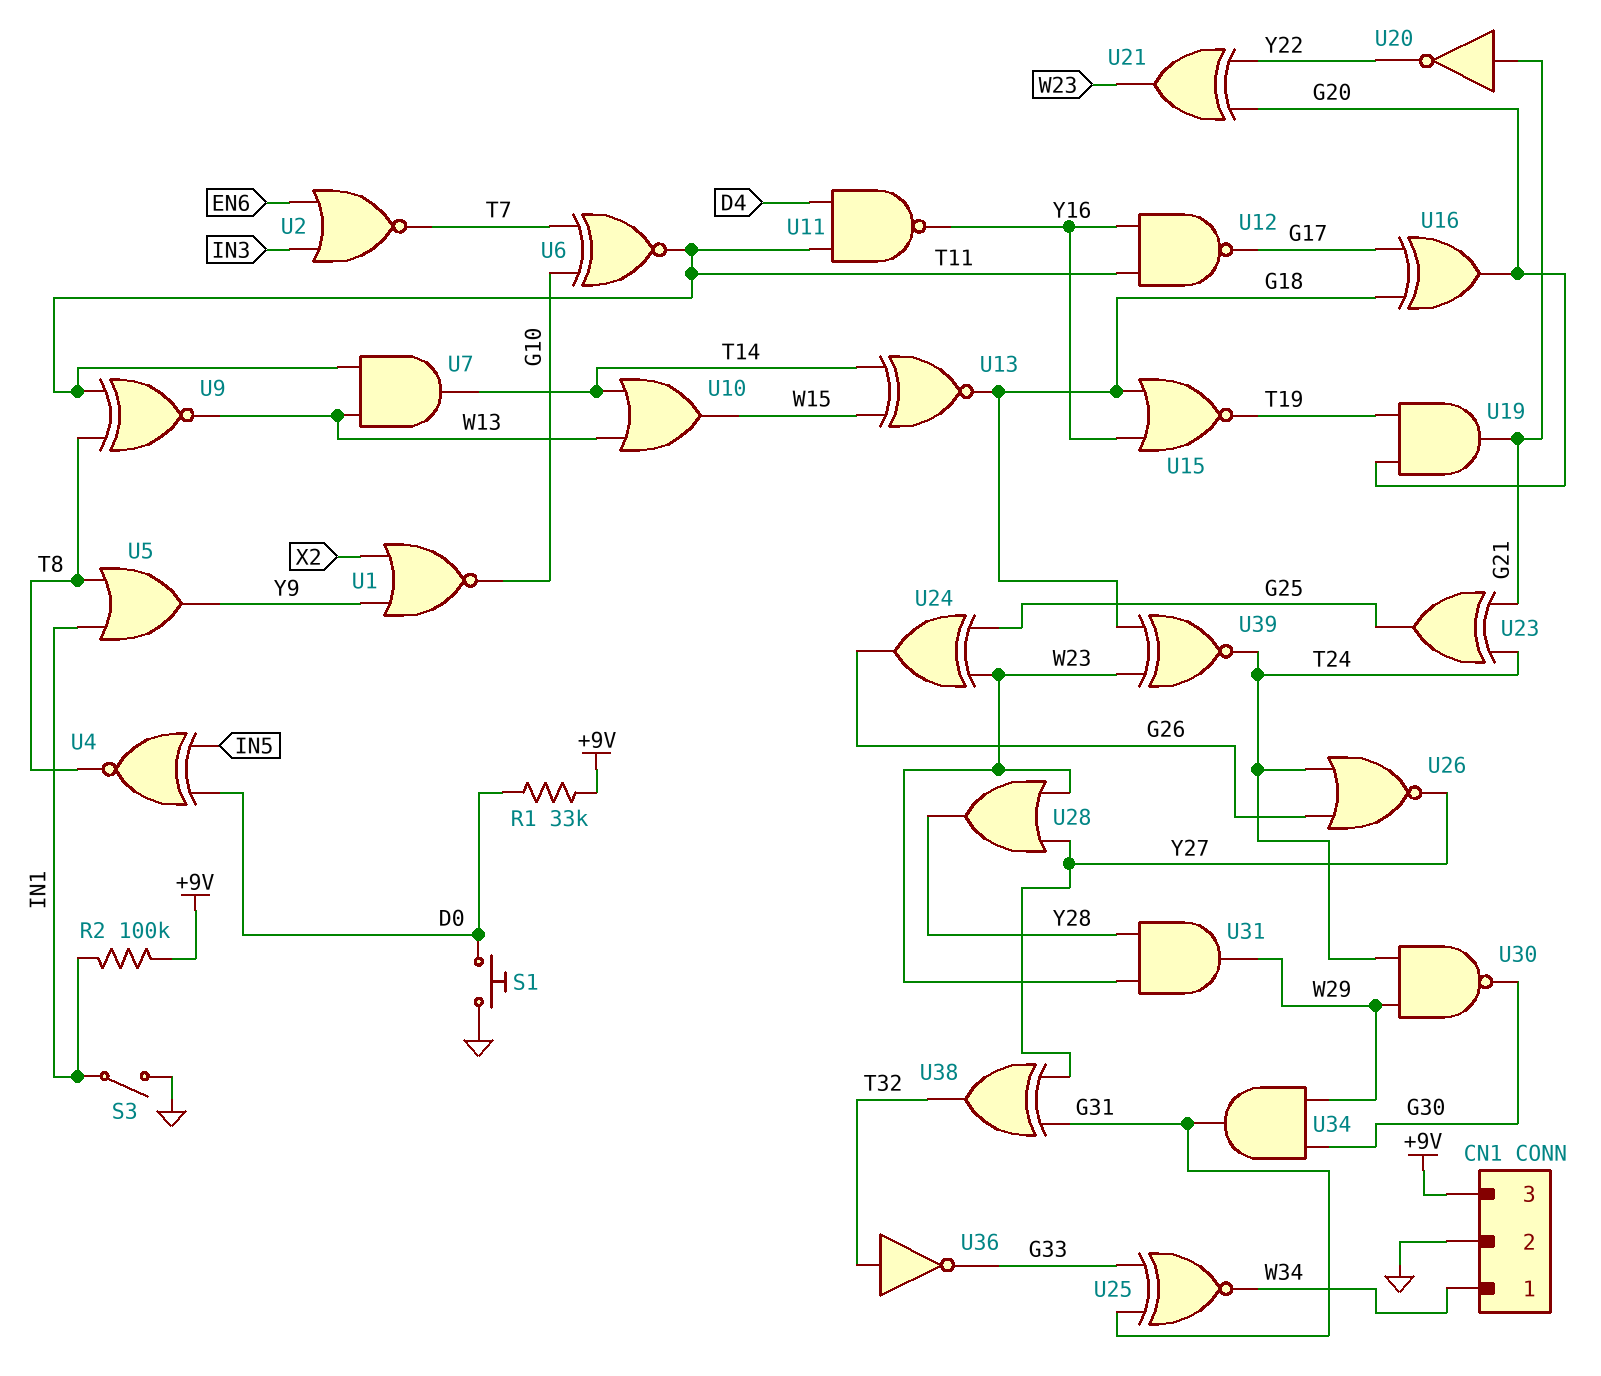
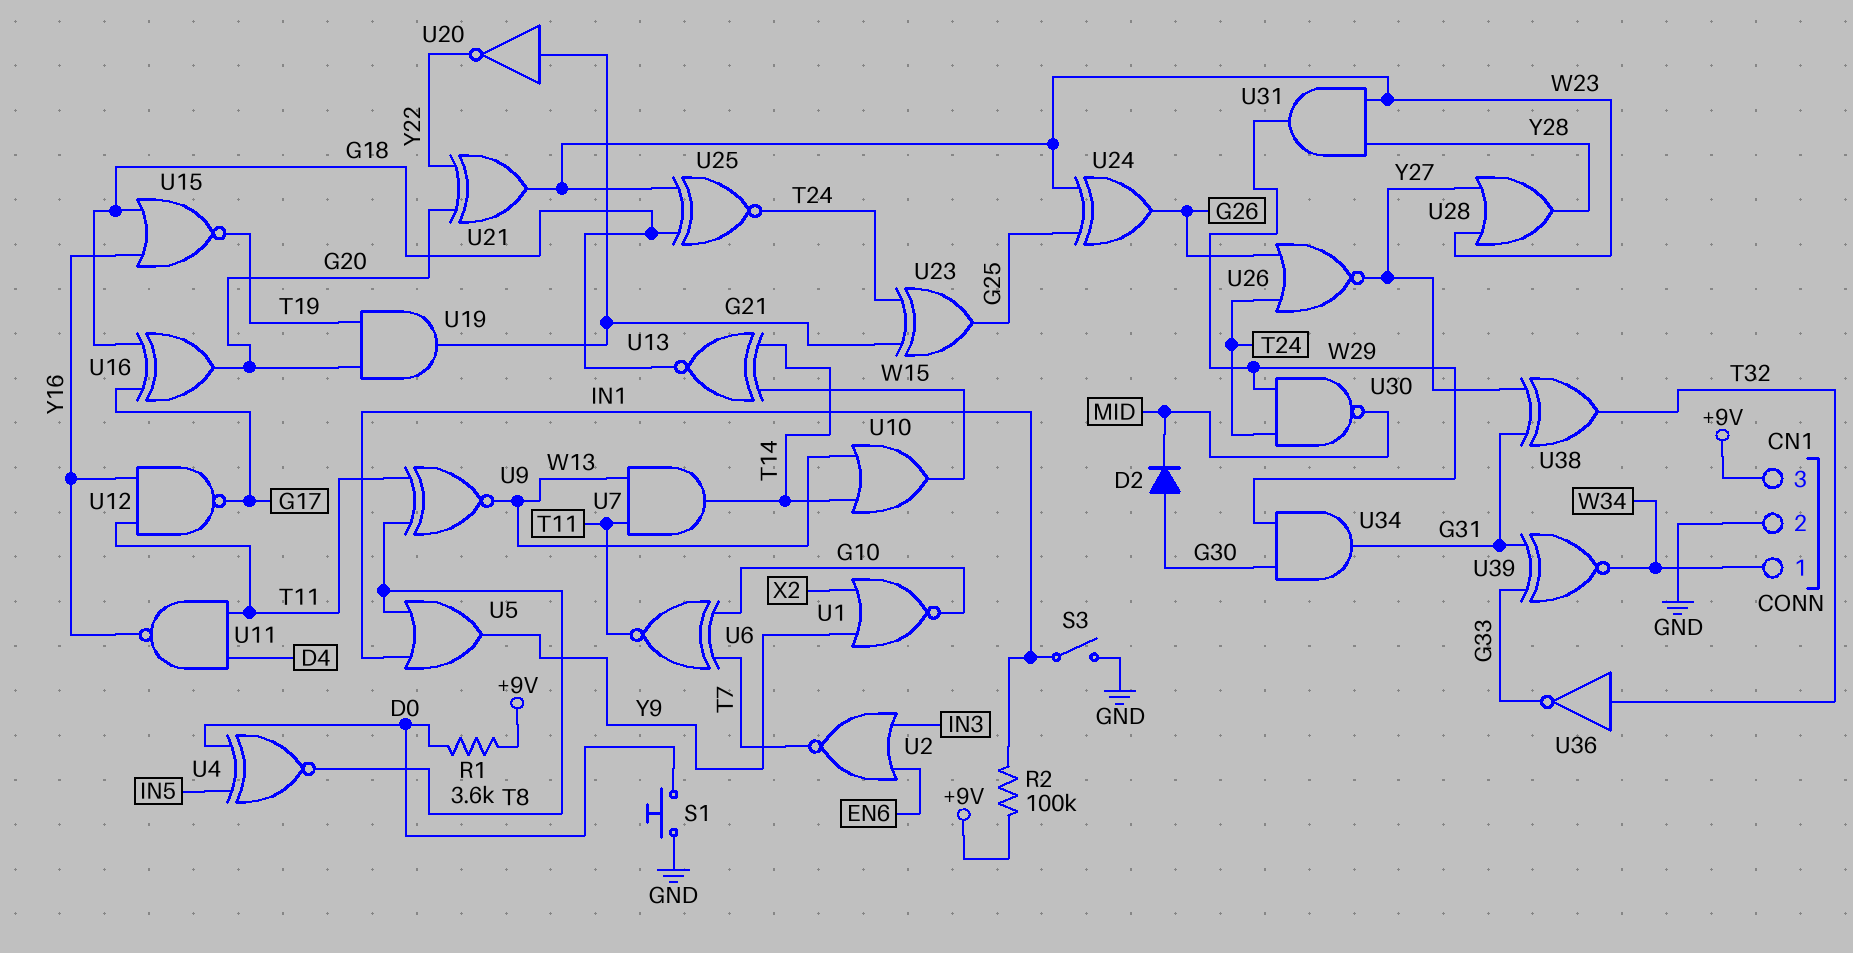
D2: none -> diode (A G30, K MID)
R1: 33k (+9V, D0) -> 3.6k (+9V, D0)
U25: XNOR (in G31, in G33, out W34) -> XNOR (in G18, in W23, out T24)
U30: NAND (in T24, in W29, out G30) -> NAND (in T24, in W29, out MID)
U39: XNOR (in G18, in W23, out T24) -> XNOR (in G31, in G33, out W34)

